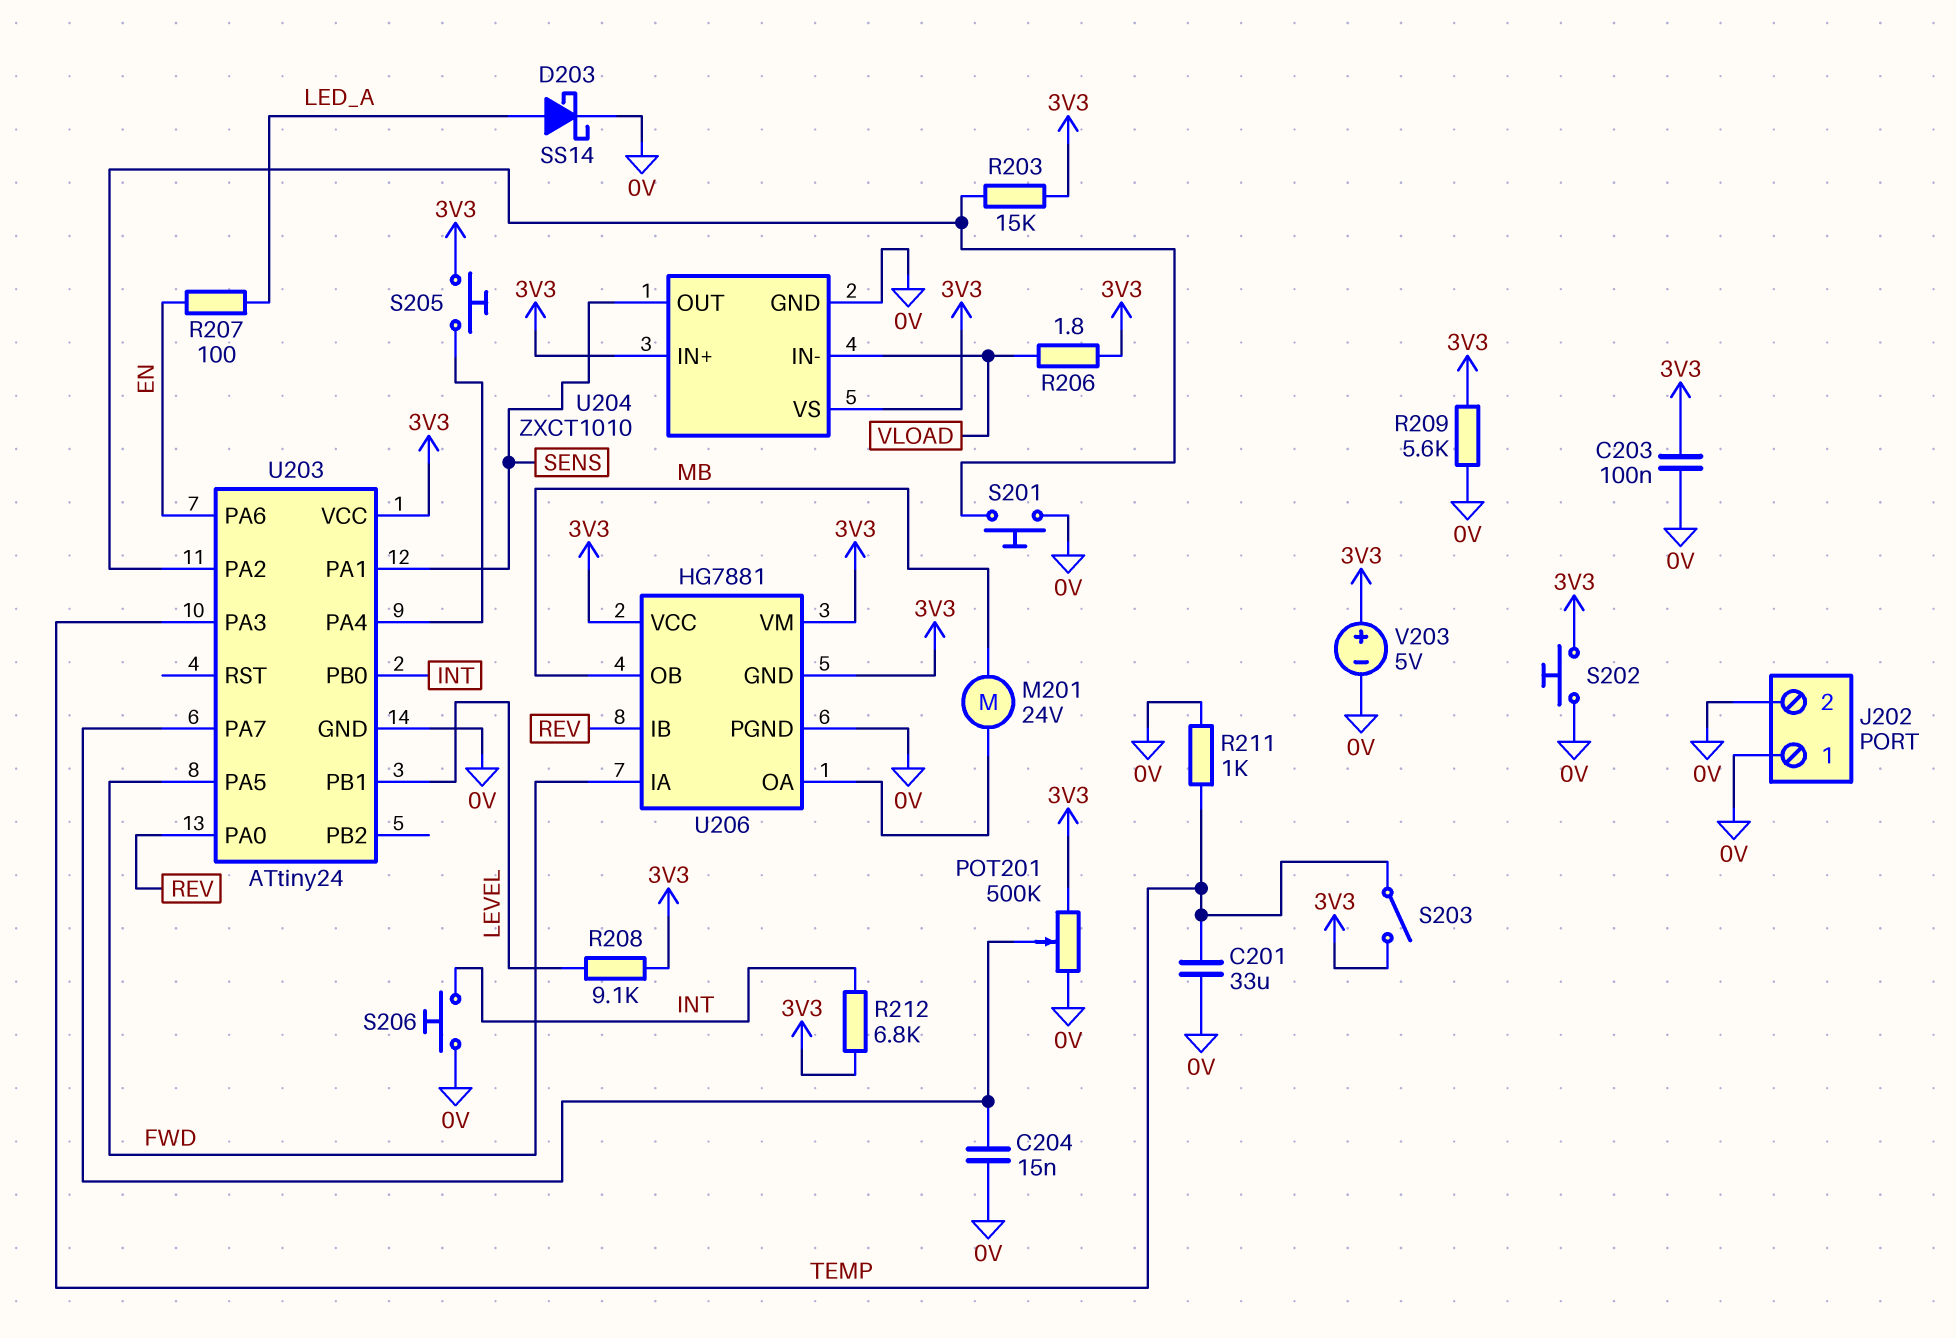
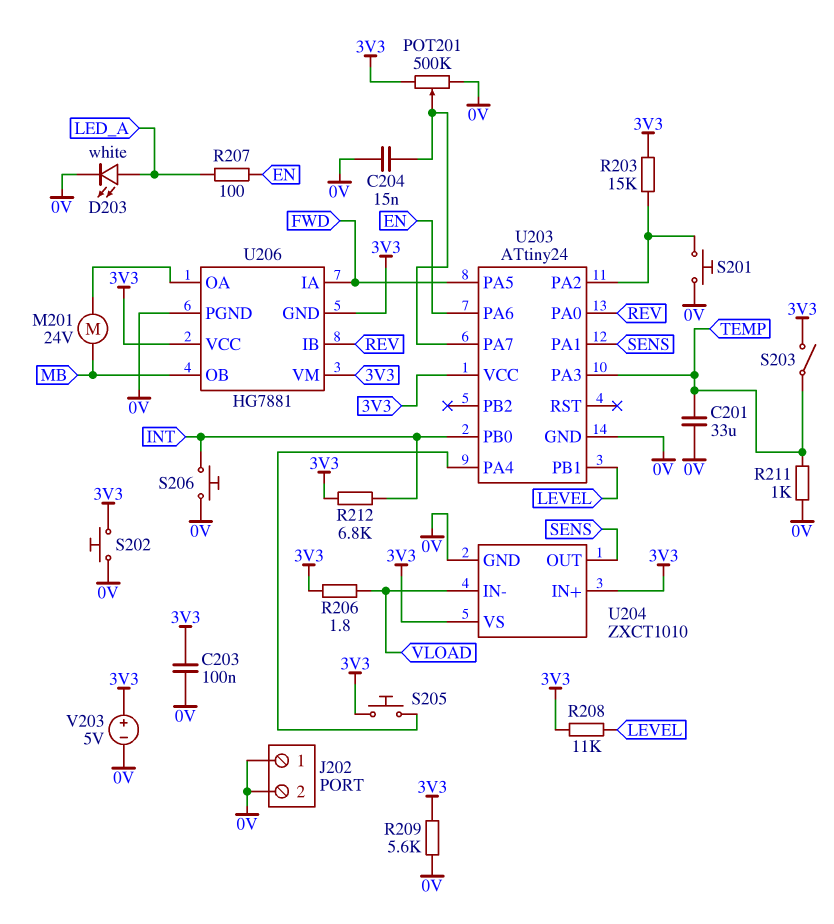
D203: schottky SS14 (A LED_A, K 0V) -> LED white (A LED_A, K 0V)
R208: 9.1k (3V3, LEVEL) -> 11k (3V3, LEVEL)

